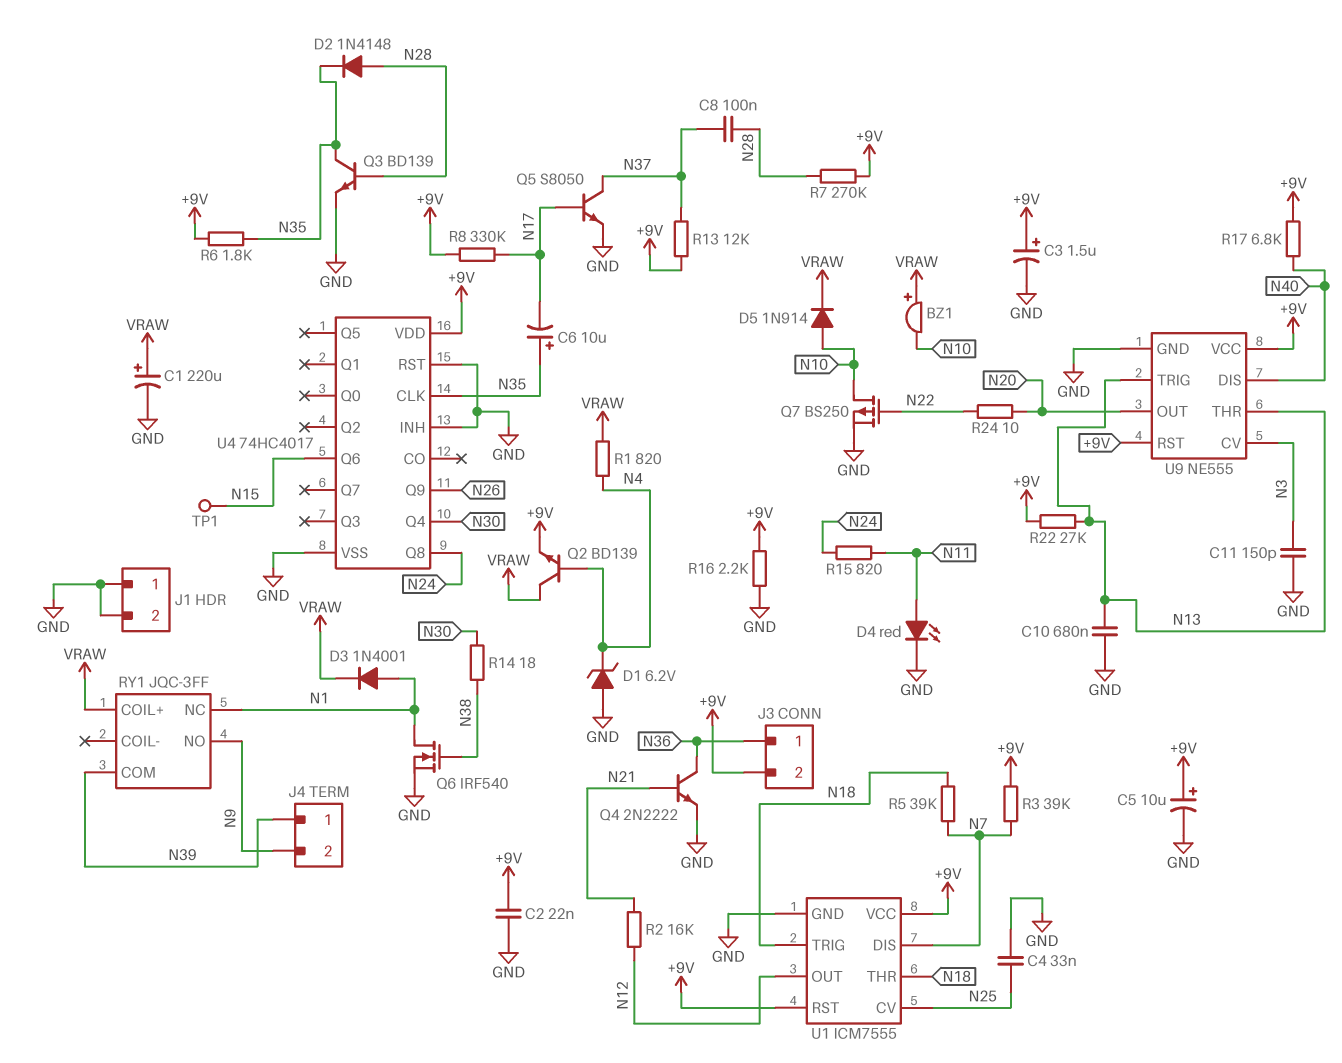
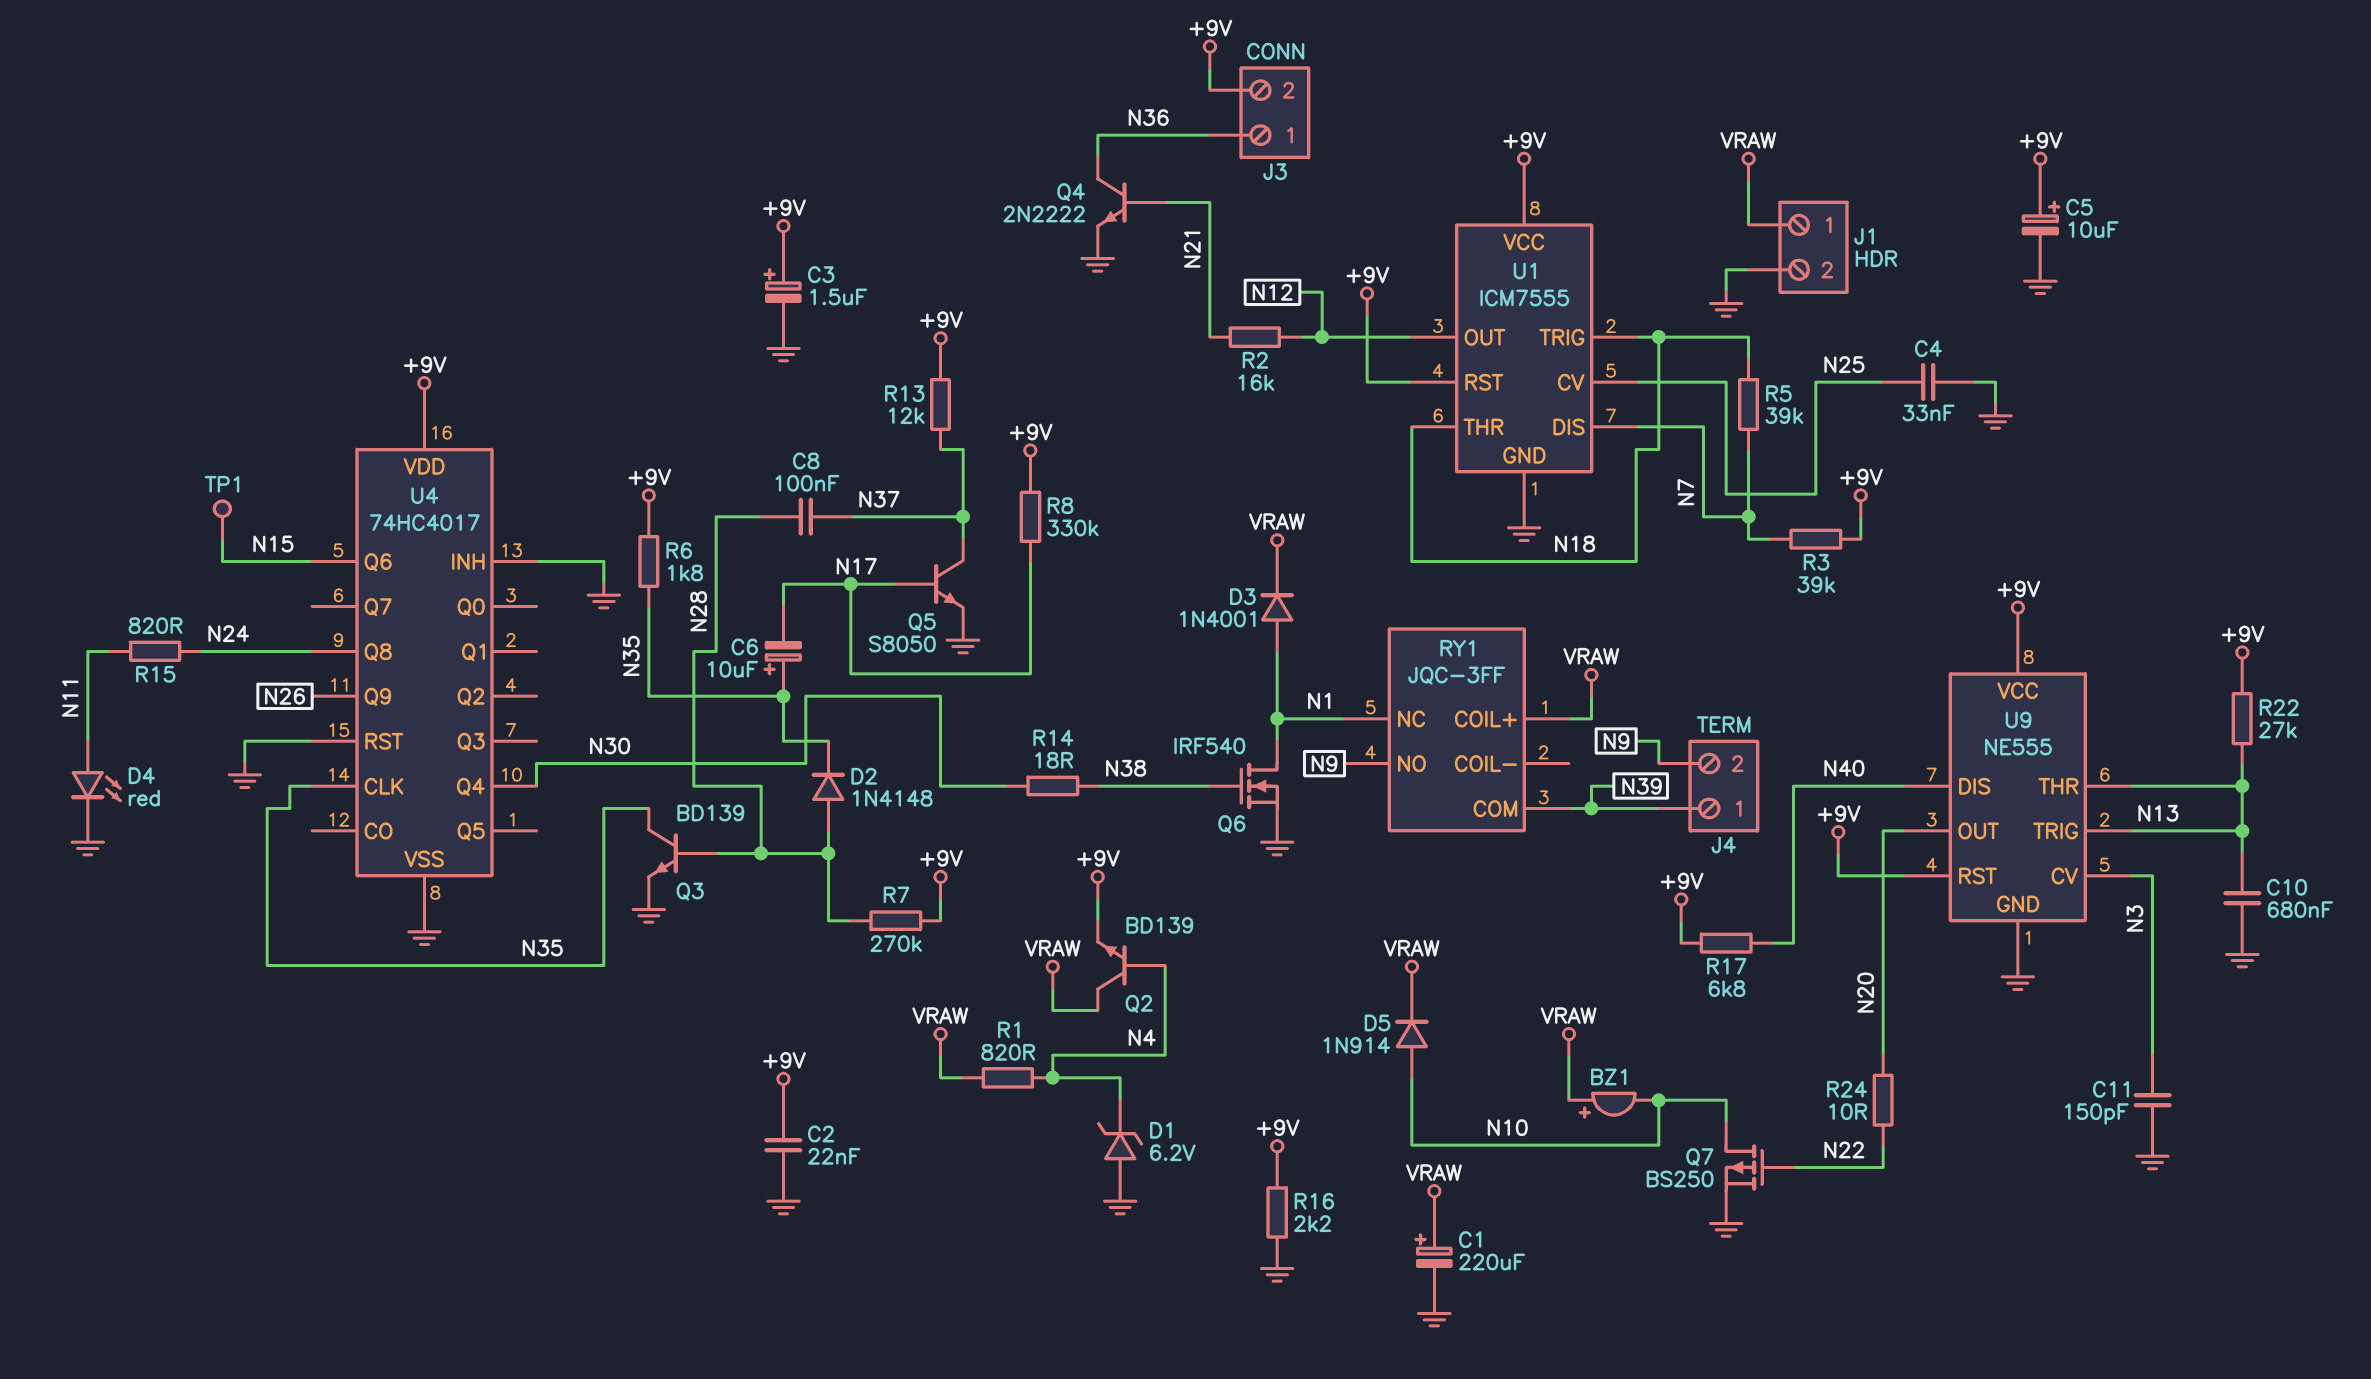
J1 pin 1: GND -> VRAW

